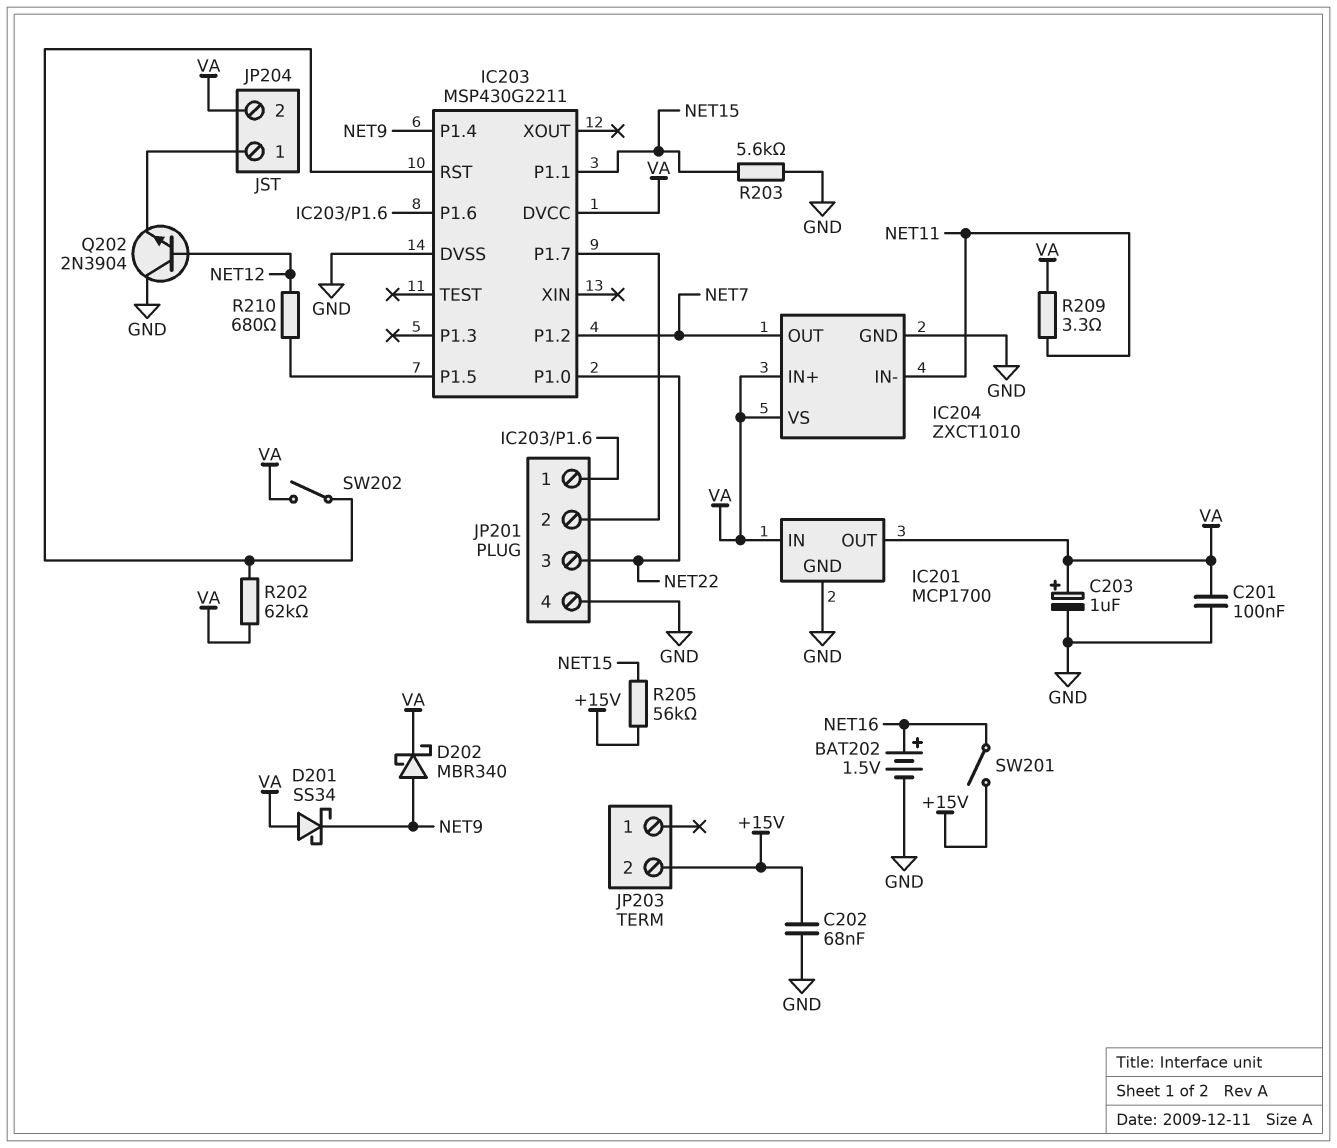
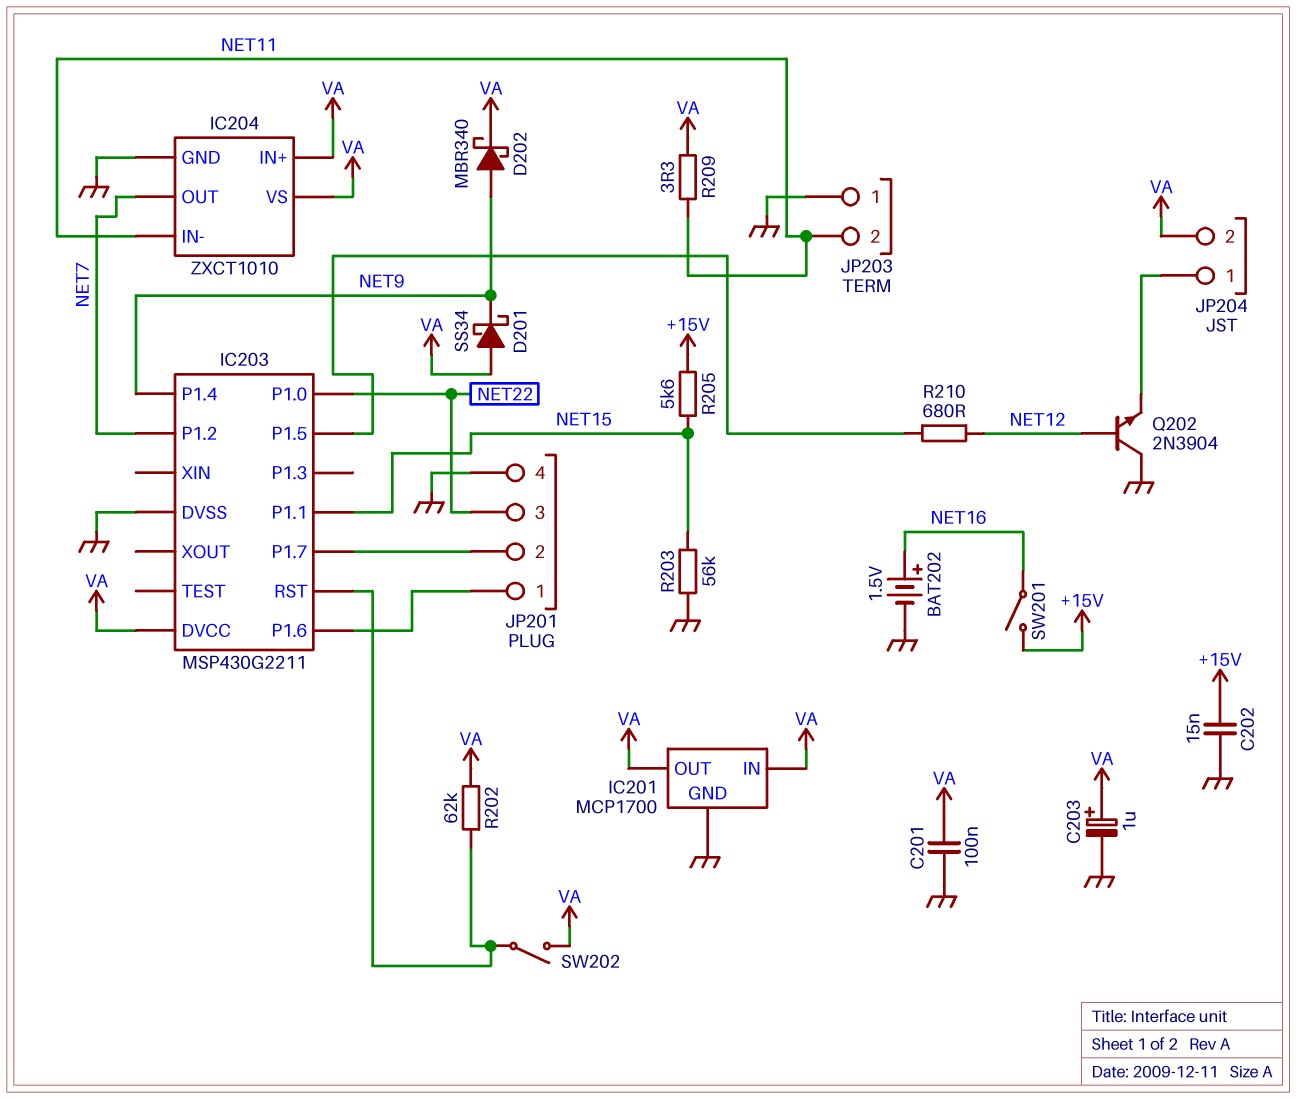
C202: 68nF (+15V, GND) -> 15nF (+15V, GND)
JP203 pin 1: none -> GND
JP203 pin 2: +15V -> NET11
R203: 5.6k (GND, NET15) -> 56k (GND, NET15)
R205: 56k (+15V, NET15) -> 5.6k (+15V, NET15)

